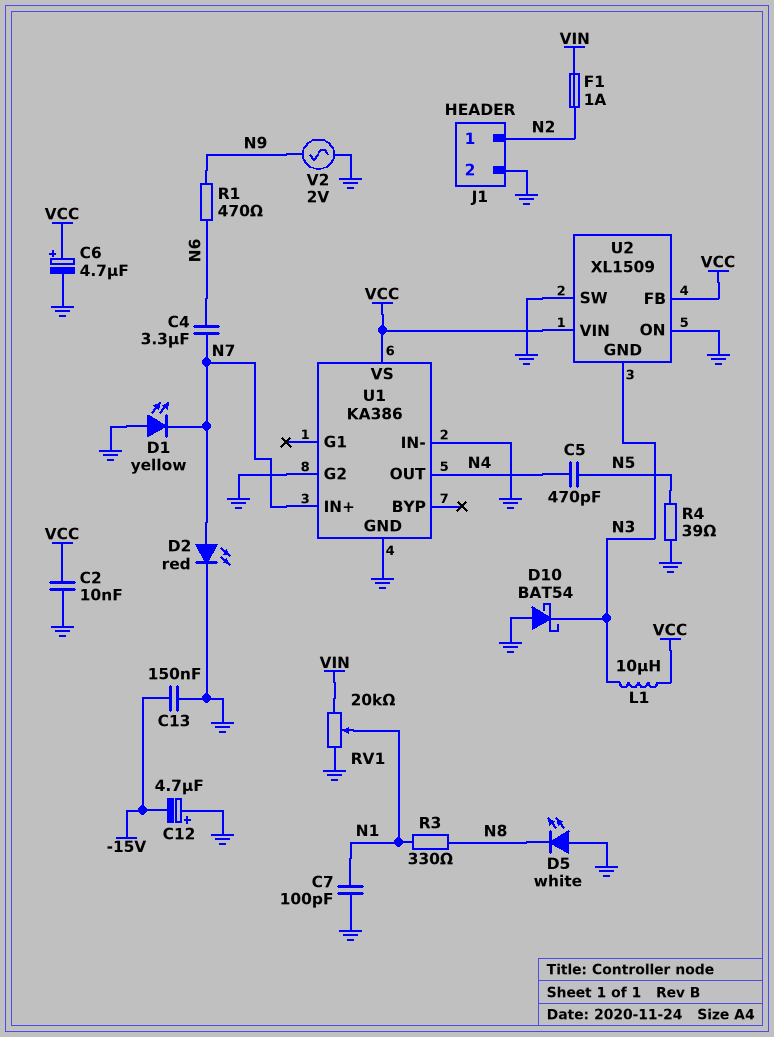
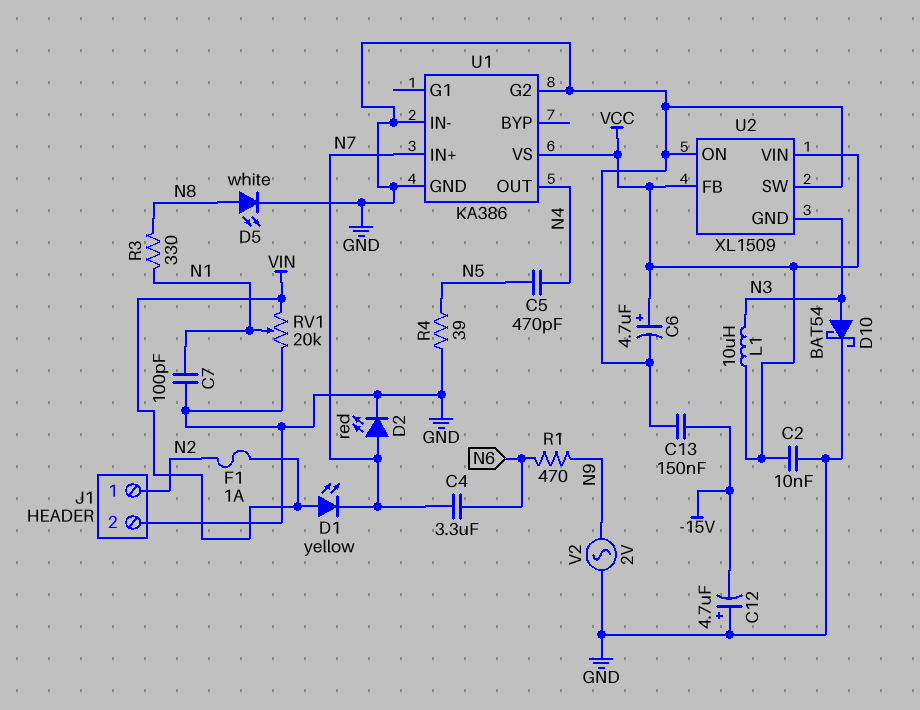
D1: LED yellow (A GND, K N7) -> LED yellow (A VIN, K N7)
D5: LED white (A GND, K N8) -> LED white (A N8, K GND)
D10: schottky BAT54 (A GND, K N3) -> schottky BAT54 (A N3, K GND)

